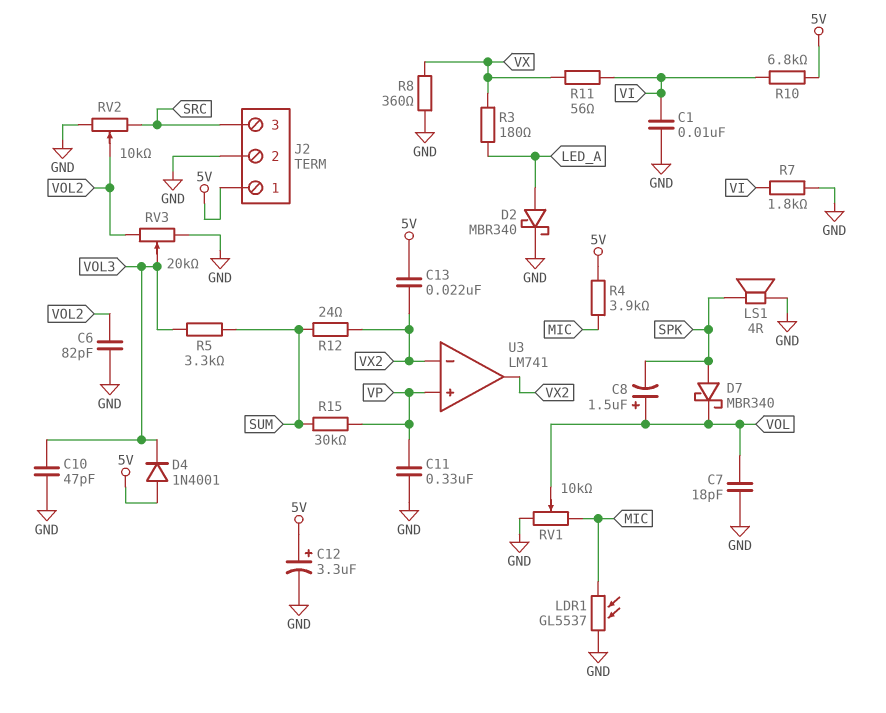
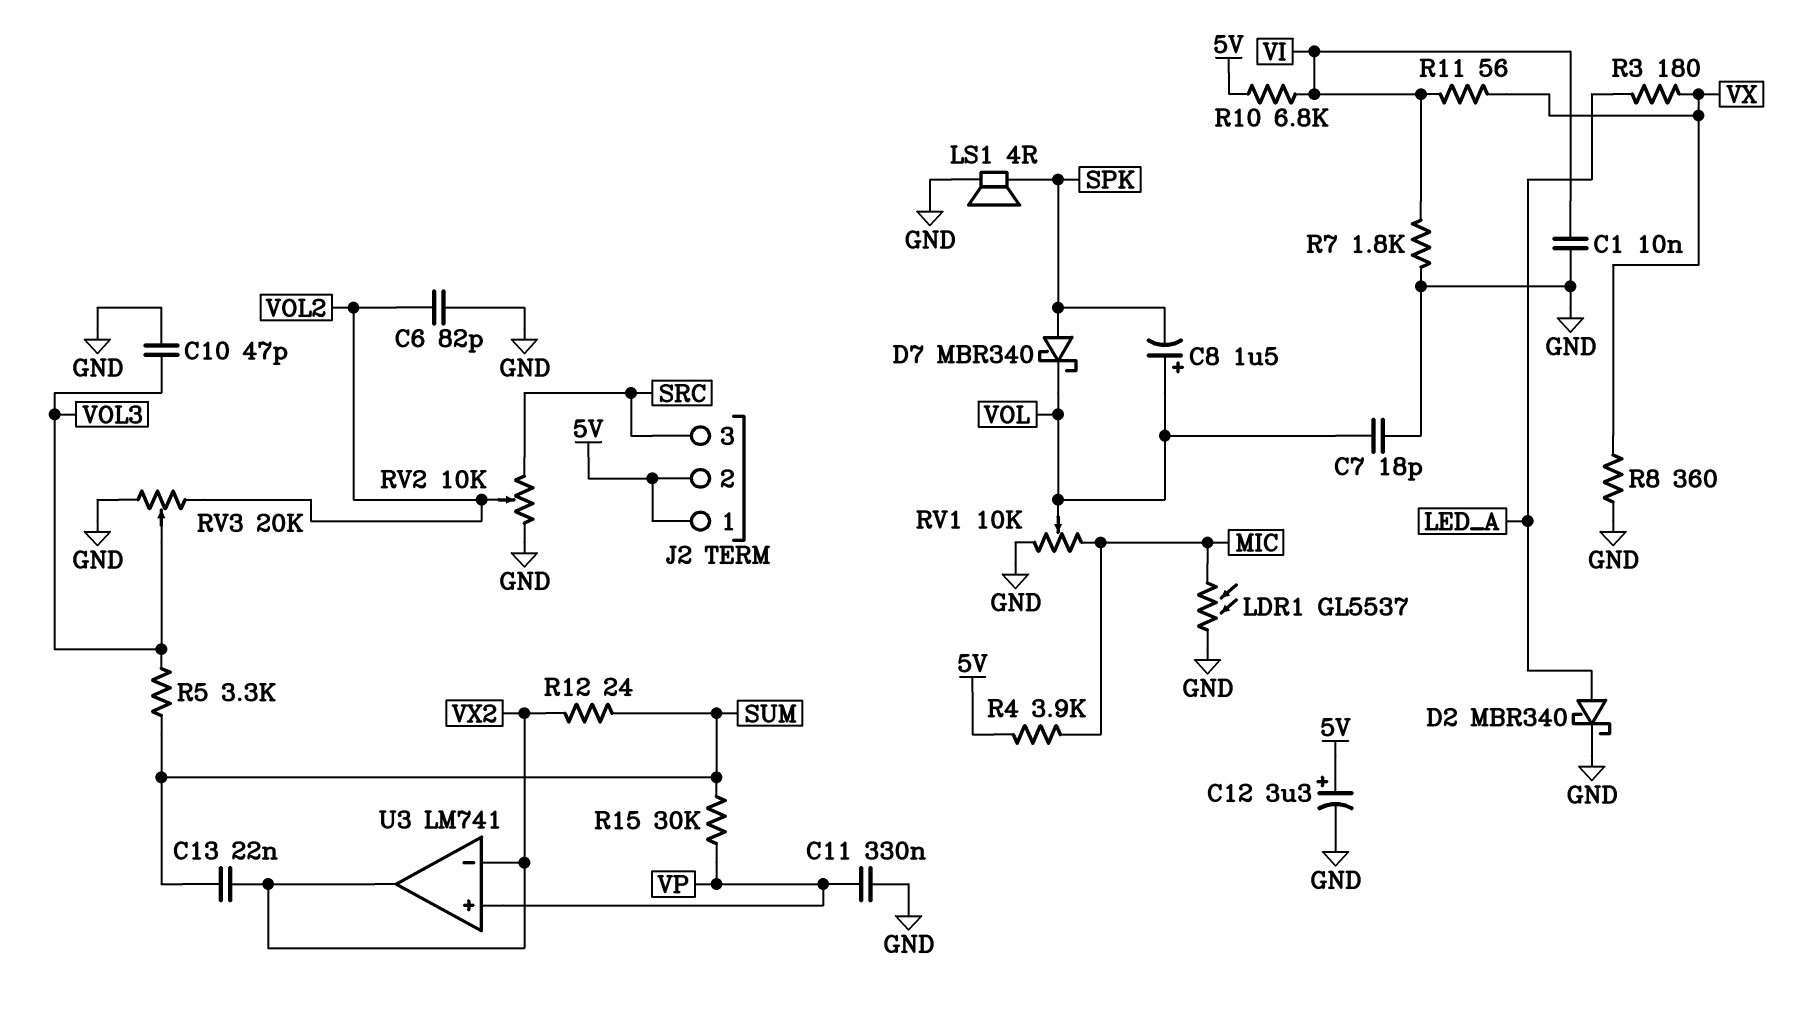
C13: 22nF (5V, VX2) -> 22nF (SUM, VX2)
D4: diode 1N4001 (A 5V, K VOL3) -> none
J2 pin 2: GND -> 5V

